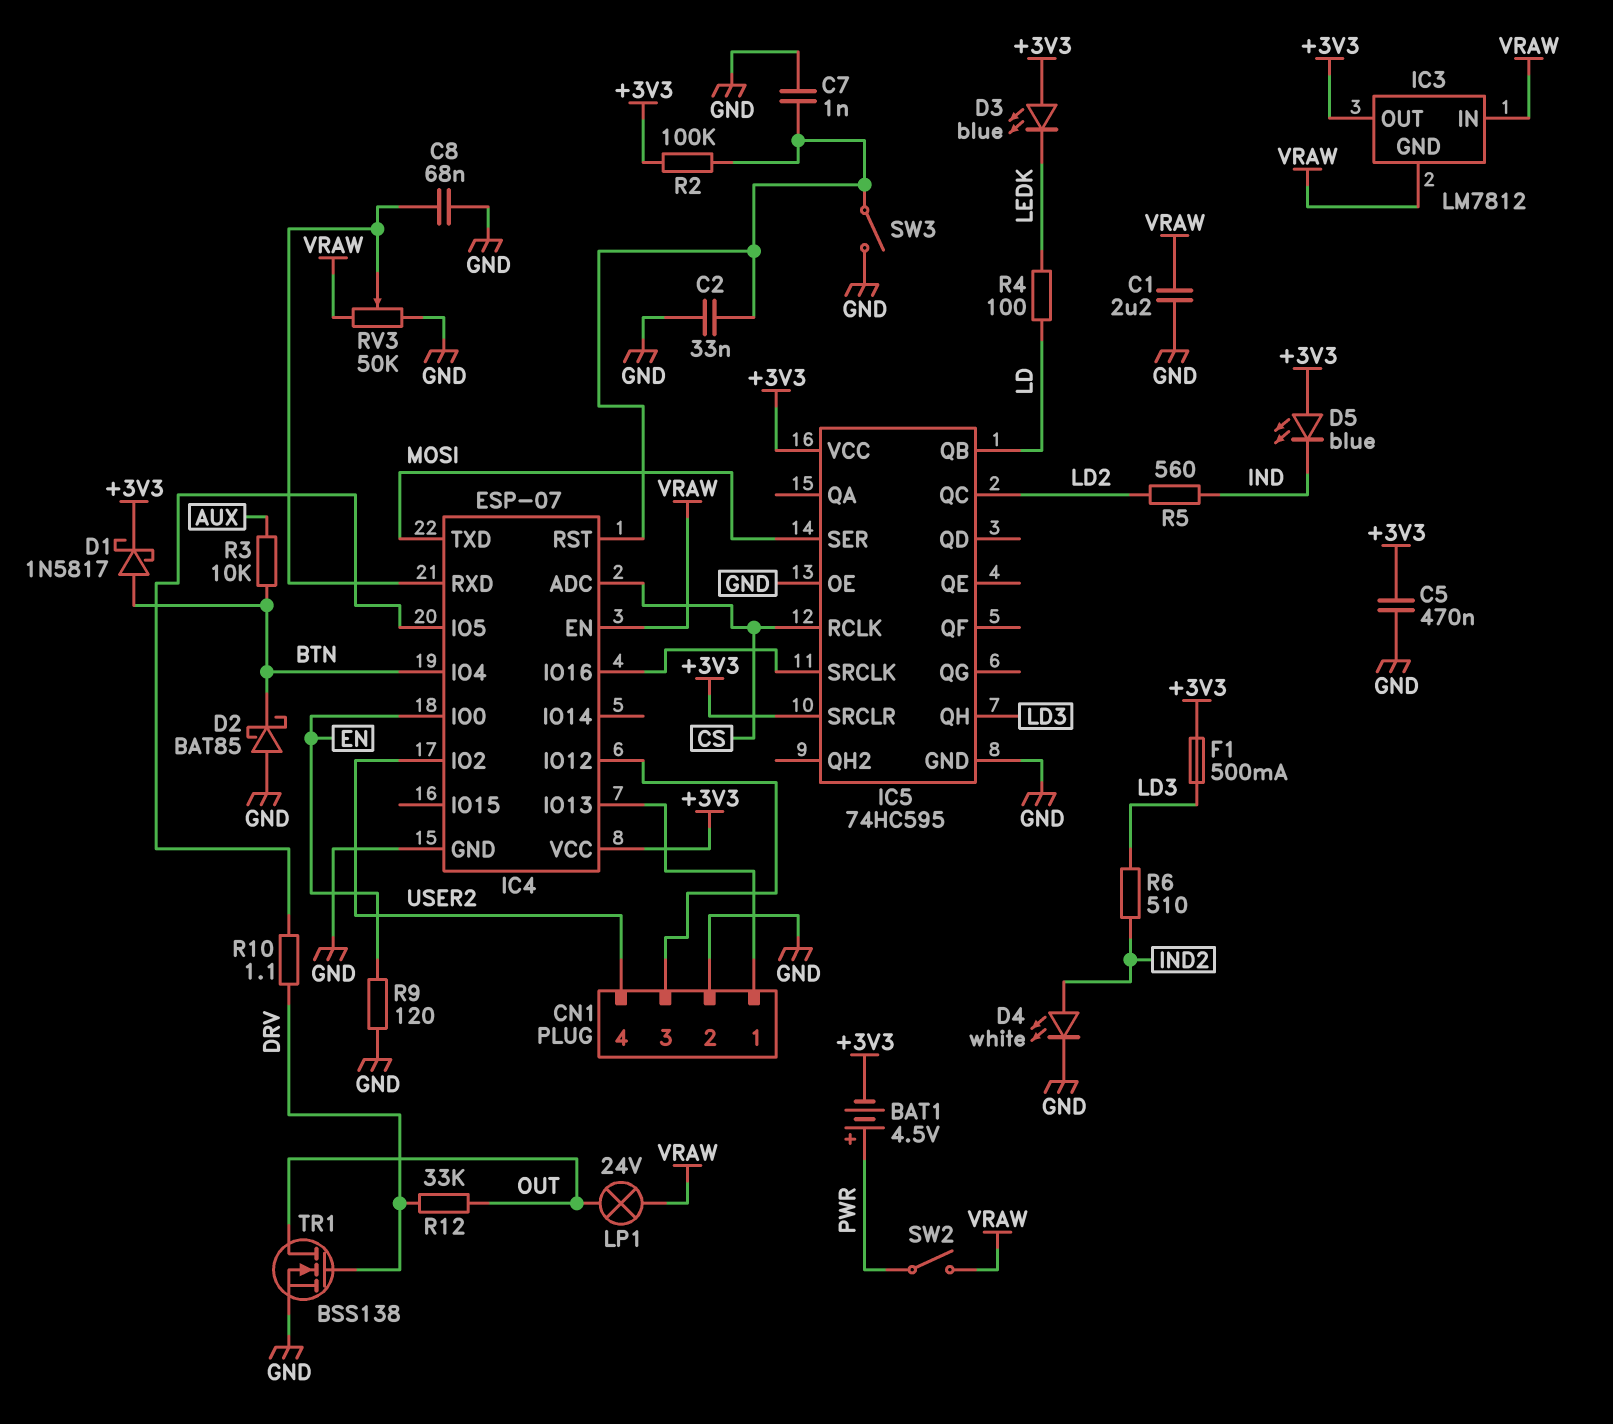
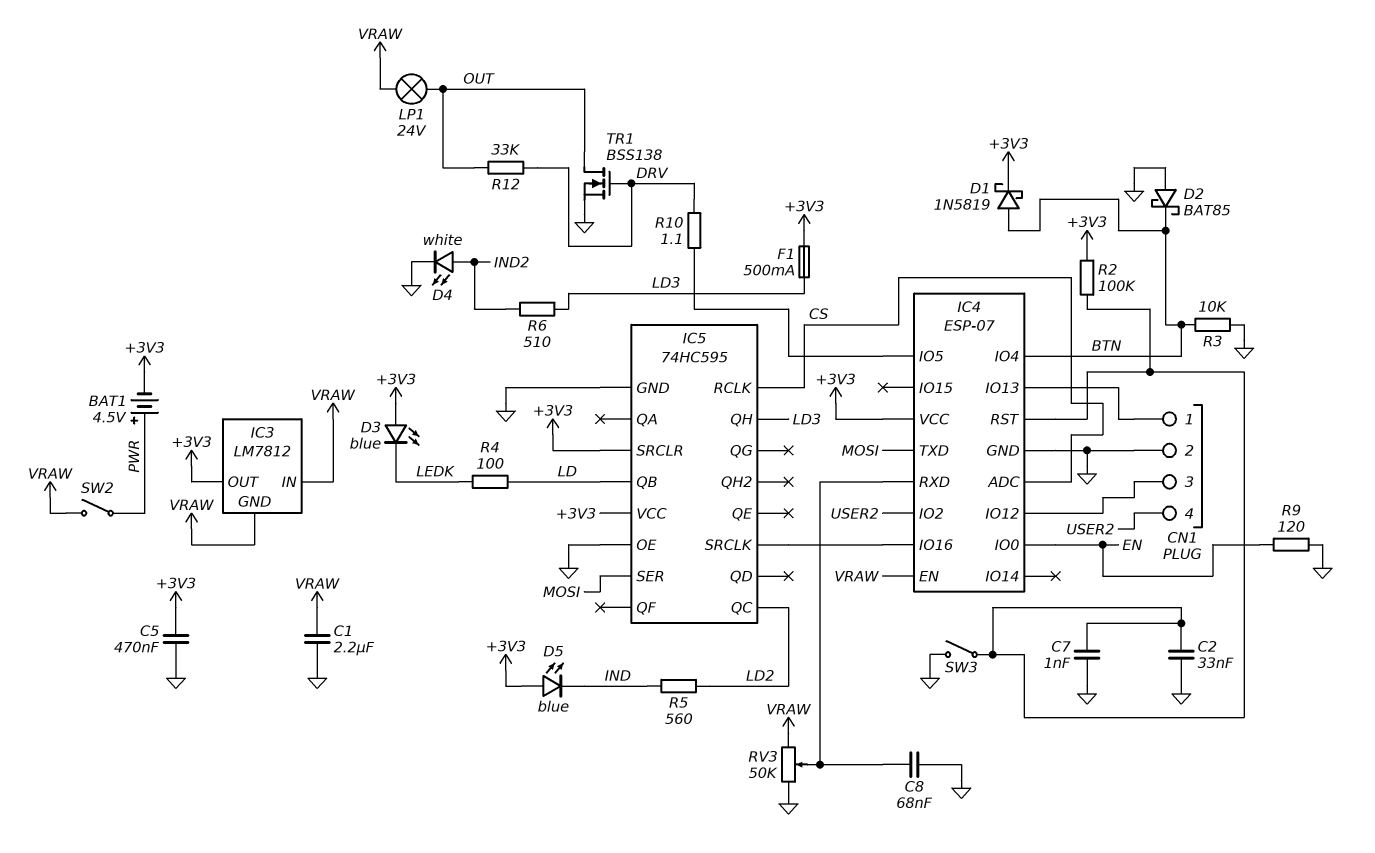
D1: schottky 1N5817 (A BTN, K +3V3) -> schottky 1N5819 (A BTN, K +3V3)
R3: 10k (AUX, BTN) -> 10k (BTN, GND)

